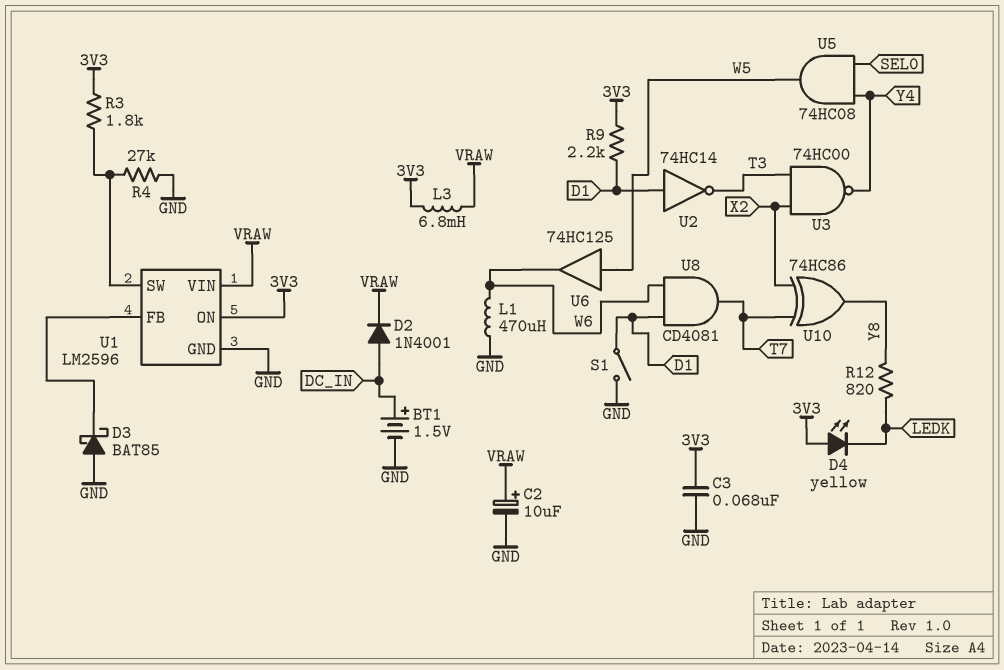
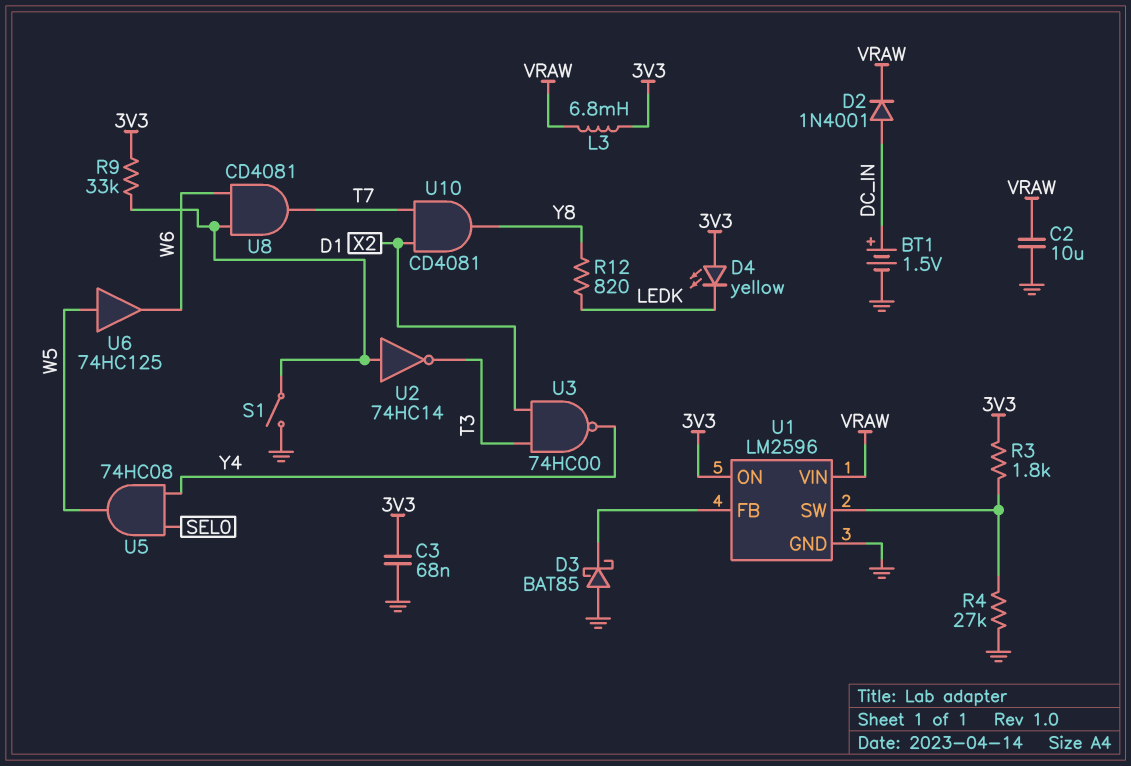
C2: 10uF (plus VRAW, minus GND) -> 10uF (GND, VRAW)
L1: 470uH (GND, W6) -> none
R9: 2.2k (3V3, D1) -> 33k (3V3, D1)
U10: XOR 74HC86 (in T7, in X2, out Y8) -> AND CD4081 (in T7, in X2, out Y8)

